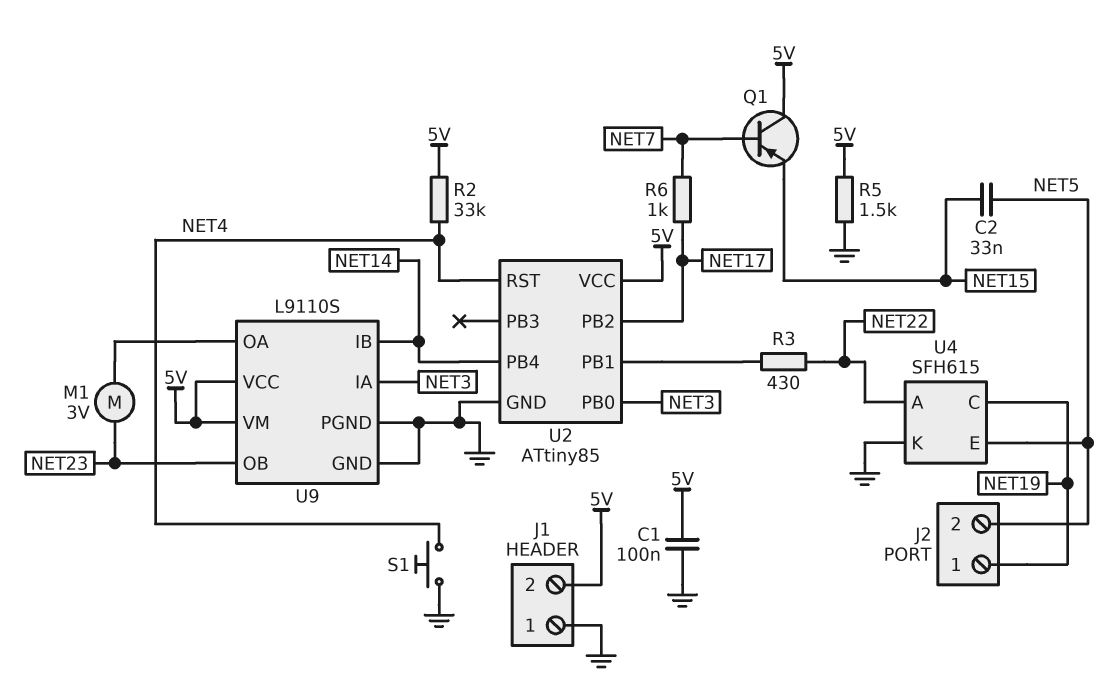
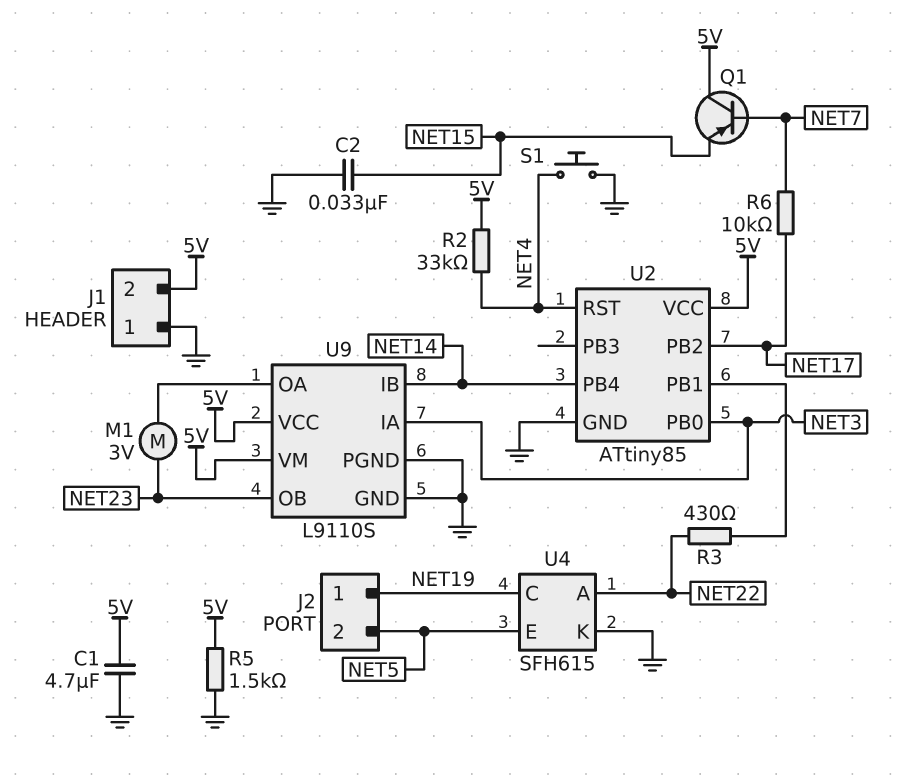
C1: 100nF (5V, GND) -> 4.7uF (5V, GND)
C2: 33nF (NET5, NET15) -> 33nF (GND, NET15)
R6: 1k (NET7, NET17) -> 10k (NET7, NET17)

